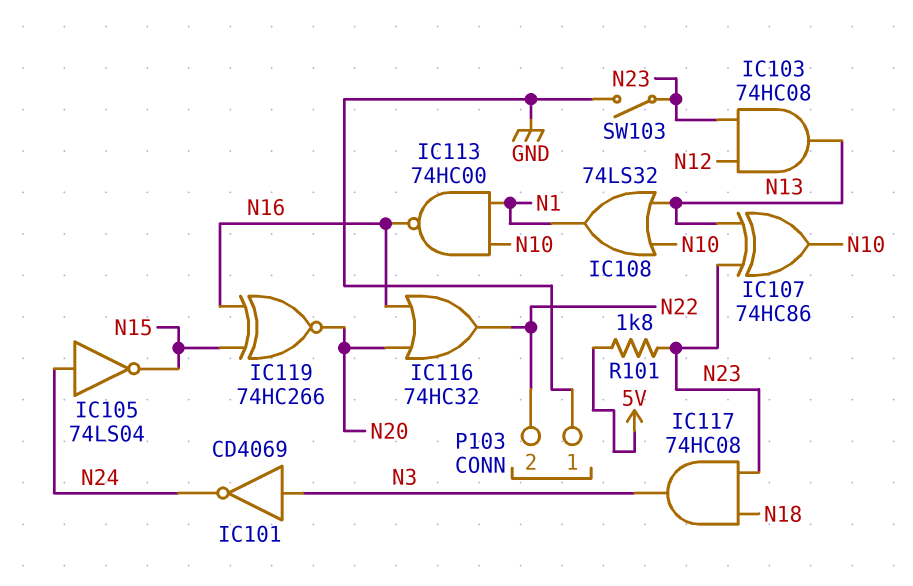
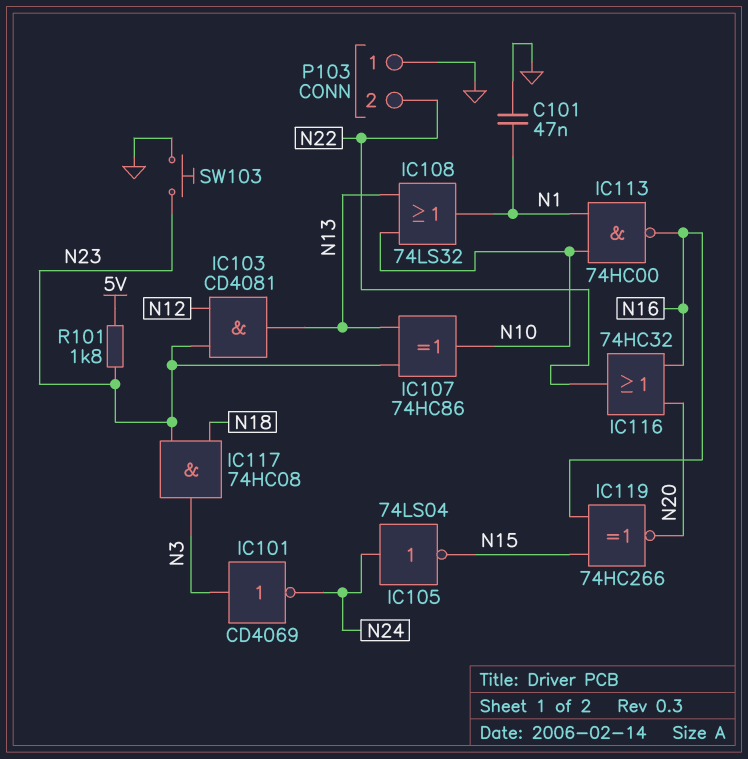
C101: none -> 47nF (GND, N1)
IC103: AND 74HC08 (in N12, in N23, out N13) -> AND CD4081 (in N12, in N23, out N13)
SW103: switch (GND, N23) -> button (GND, N23)

